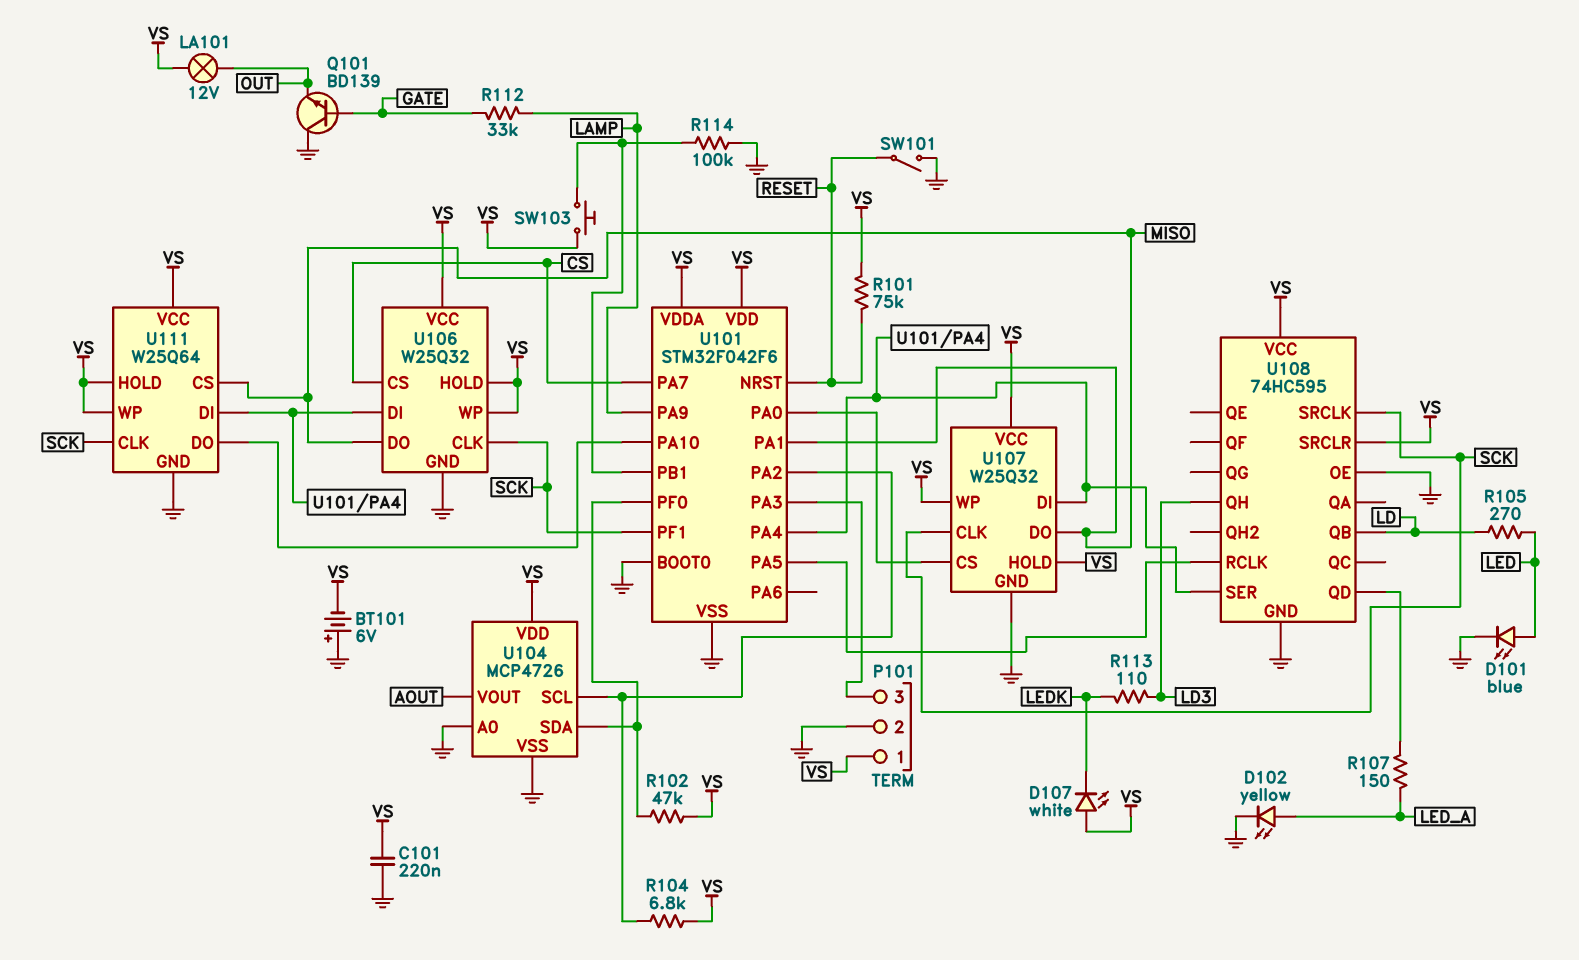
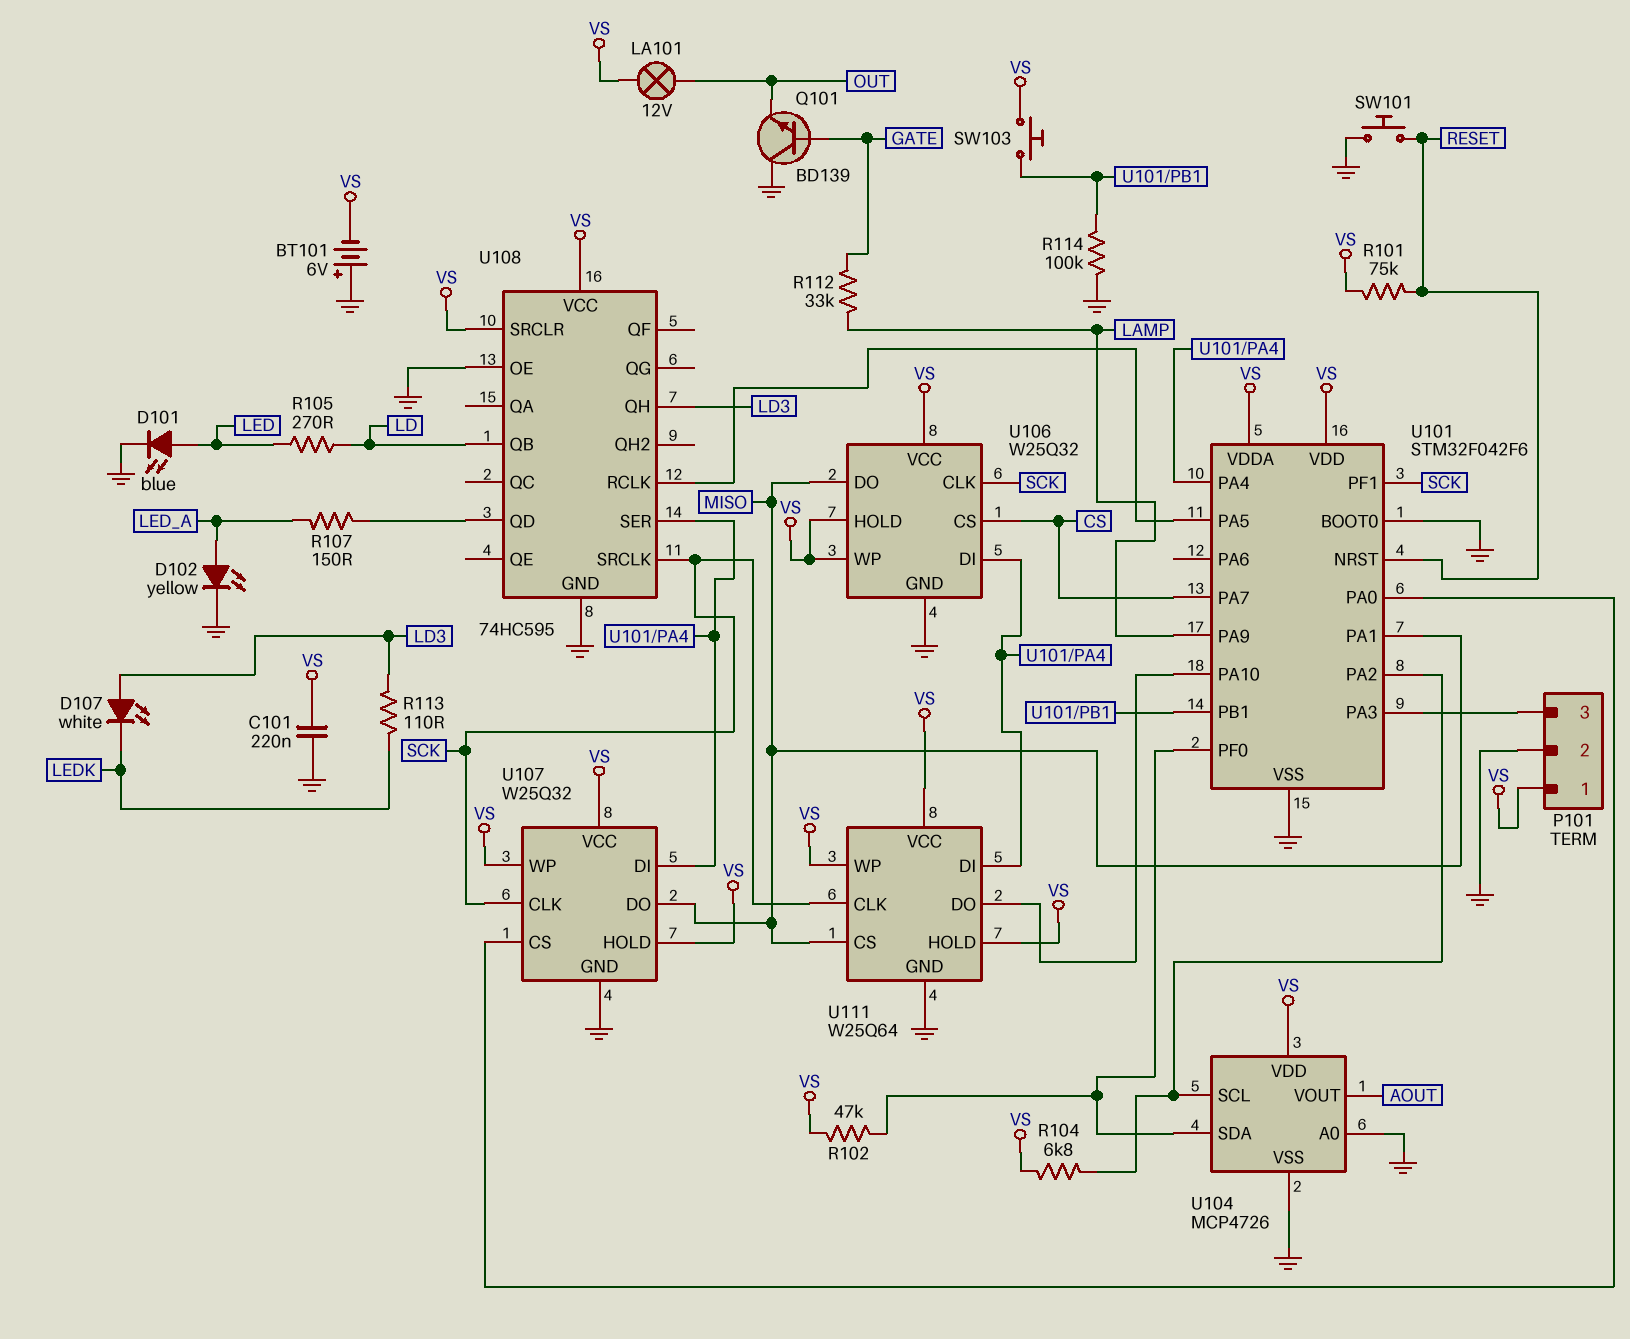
D107: LED white (A VS, K LEDK) -> LED white (A LD3, K LEDK)
SW101: switch (GND, RESET) -> button (GND, RESET)

